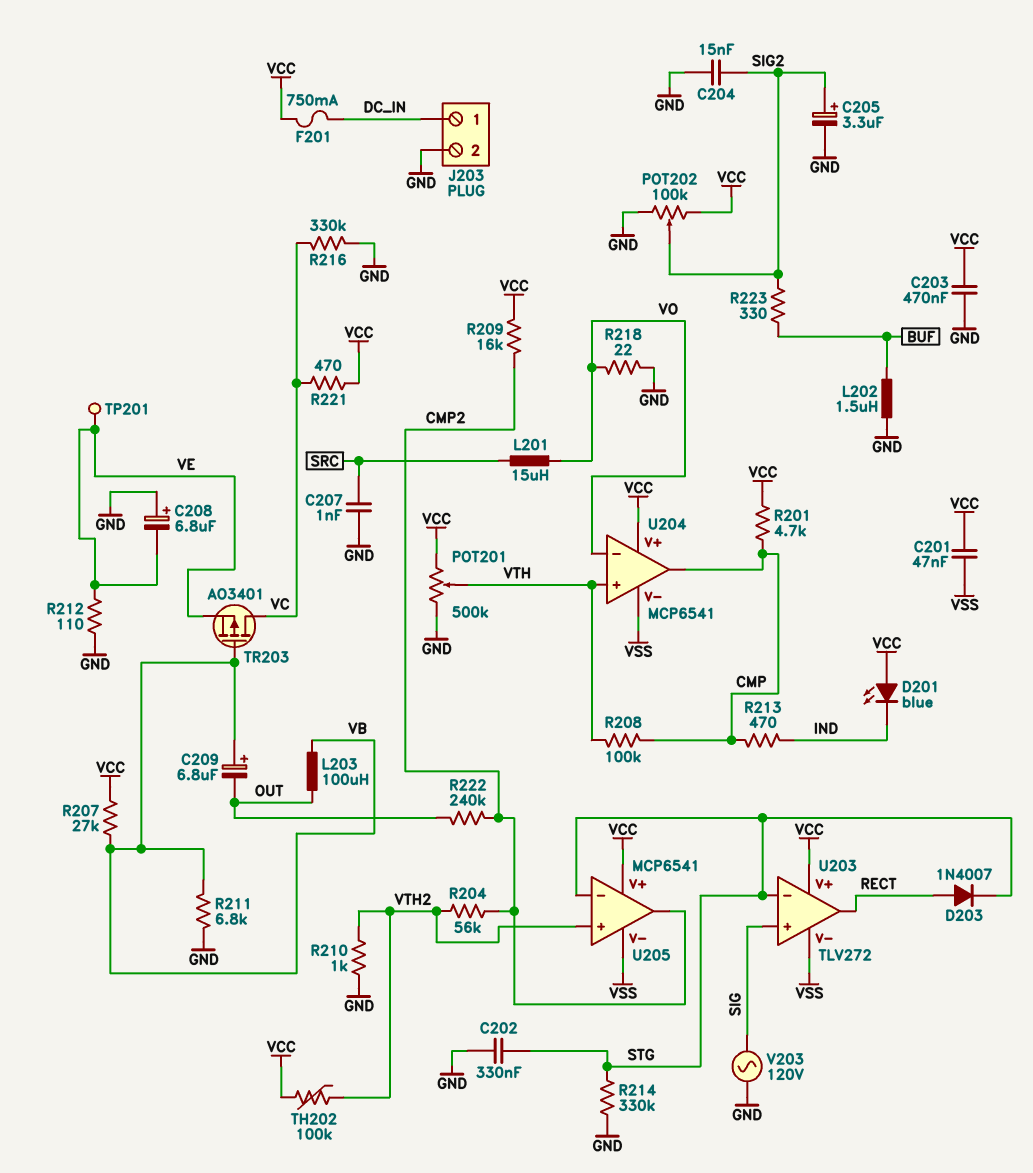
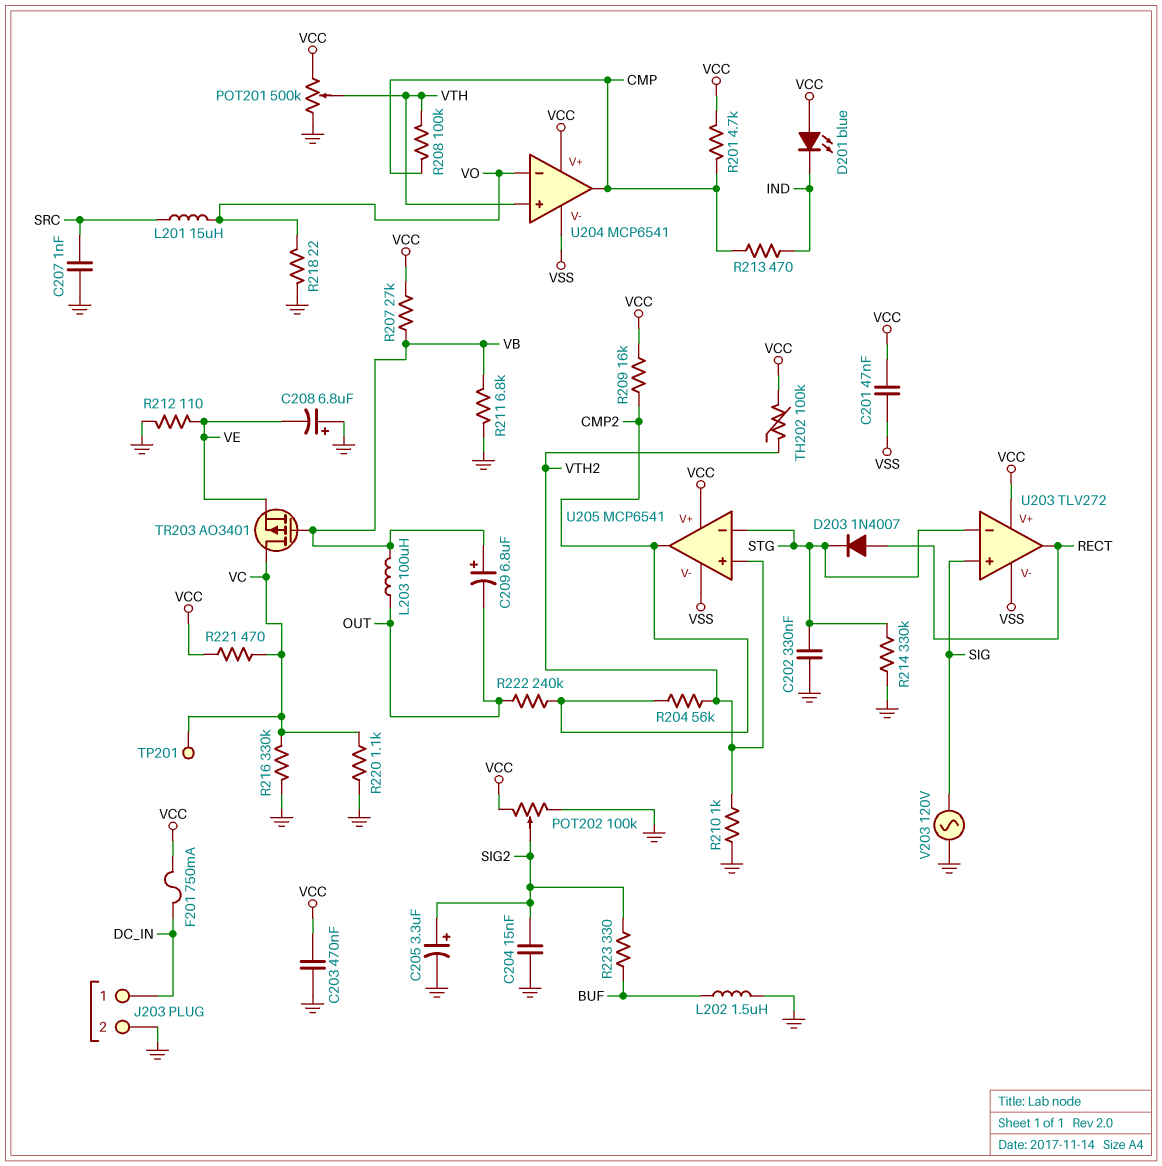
R220: none -> 1.1k (GND, VC)
TP201: test point (VE) -> test point (VC)

